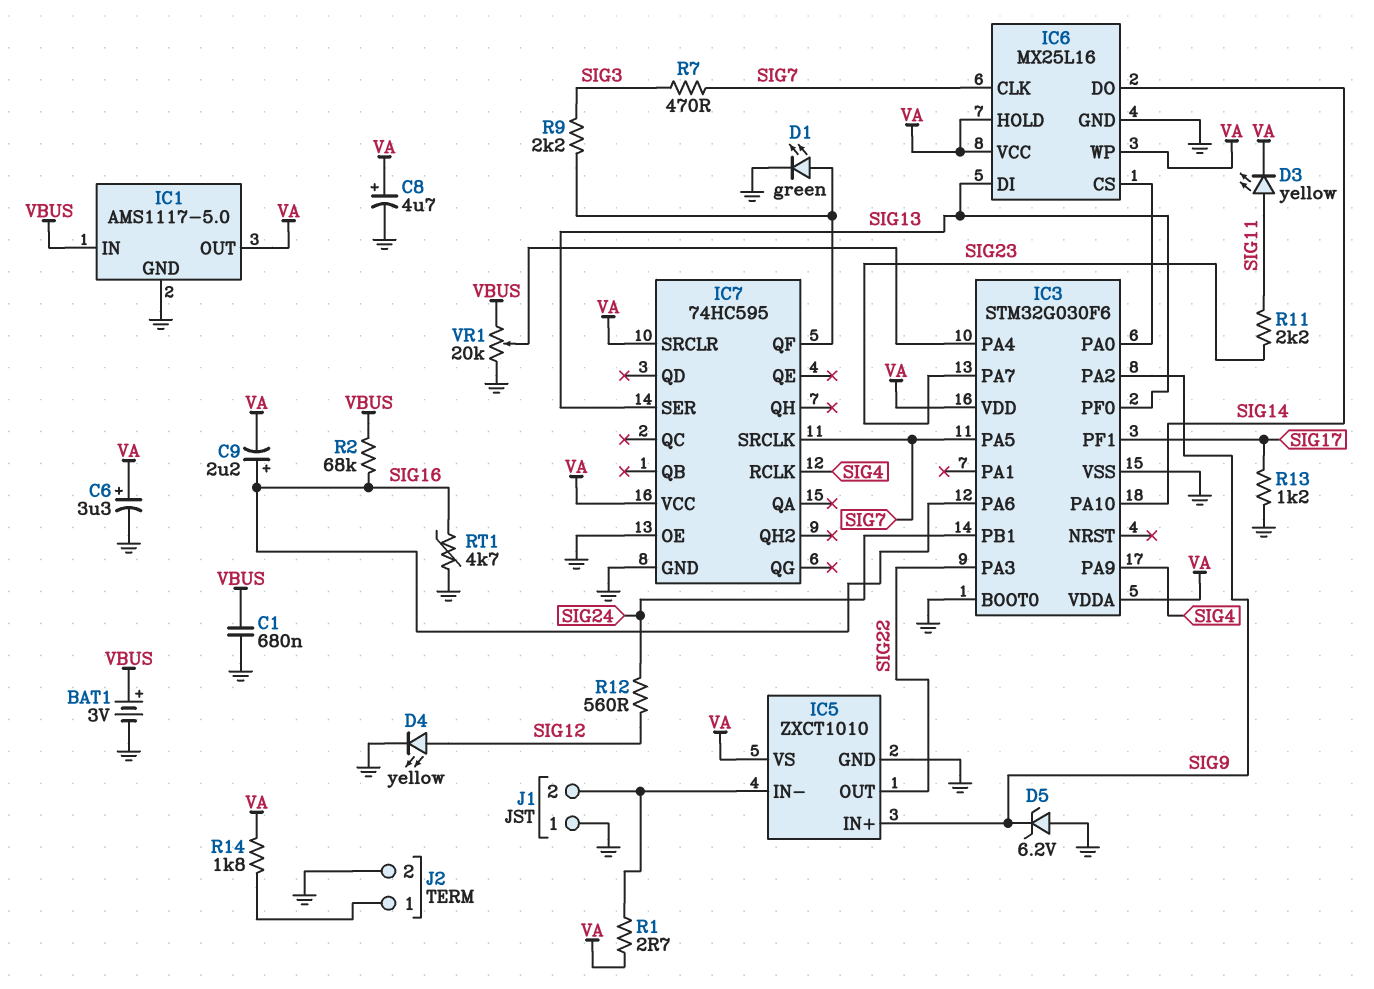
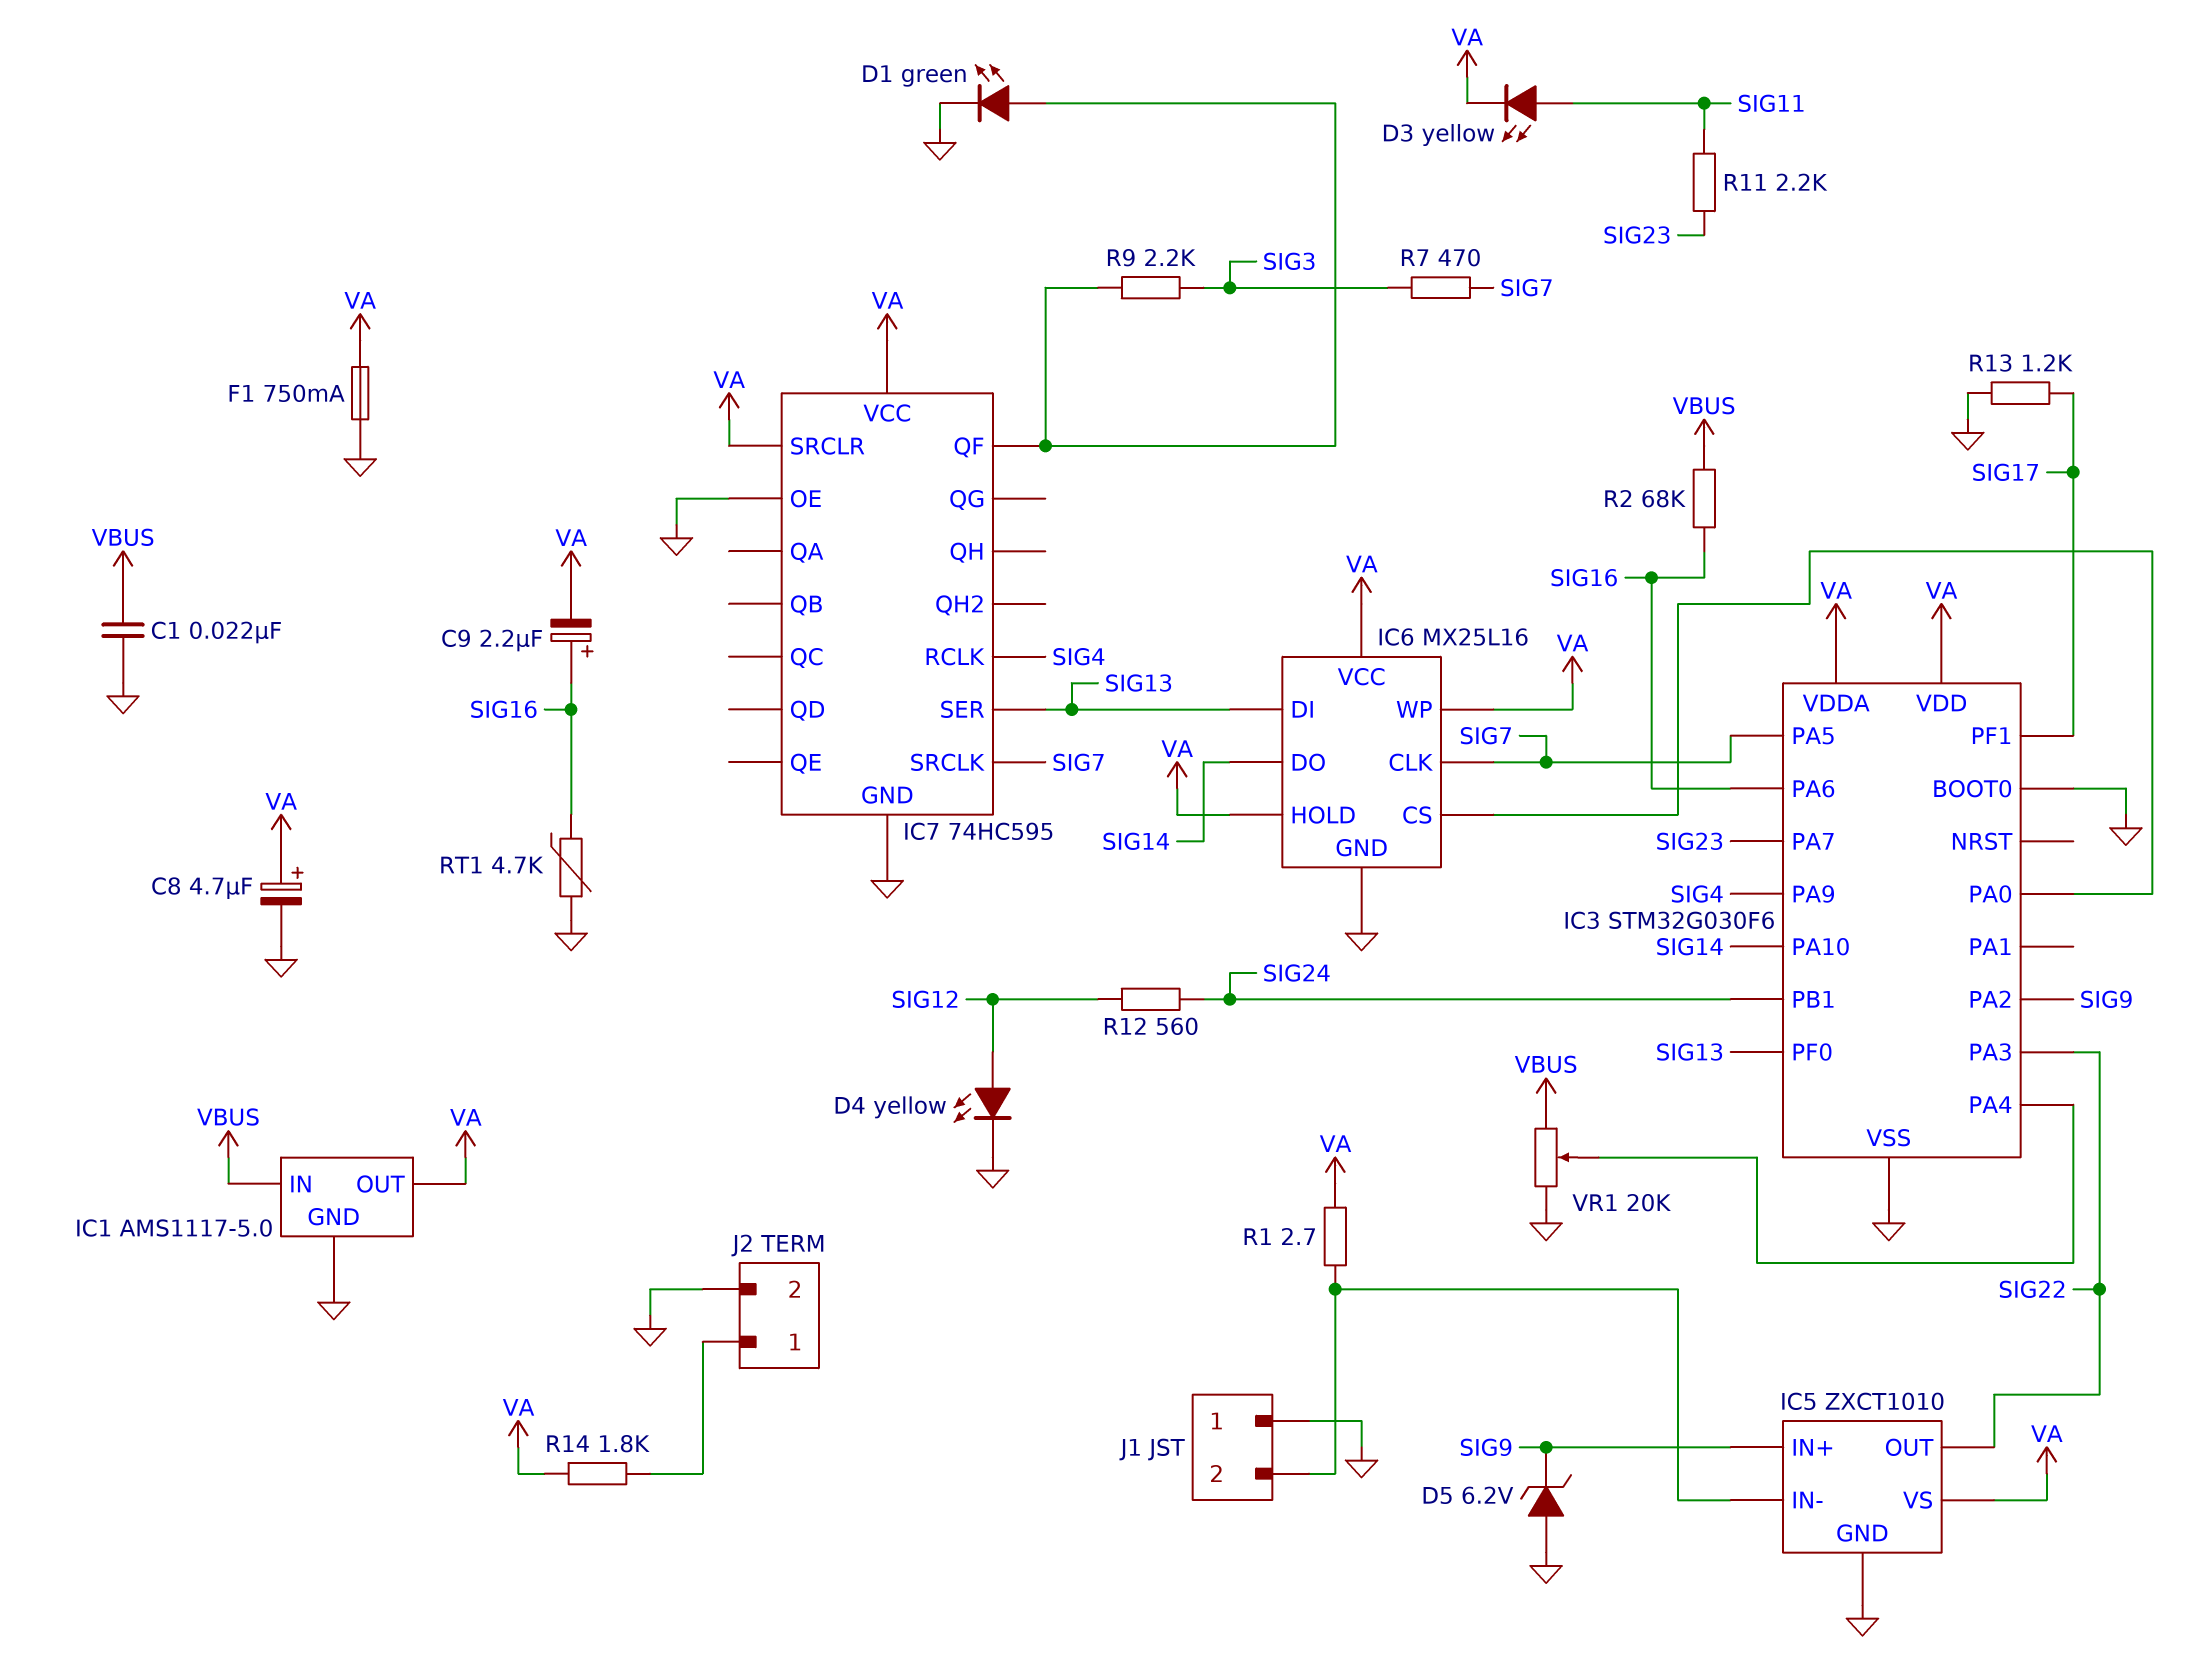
BAT1: 3V (plus VBUS, minus GND) -> none
C1: 680nF (GND, VBUS) -> 22nF (GND, VBUS)
C6: 3.3uF (plus VA, minus GND) -> none
F1: none -> 750mA (GND, VA)

